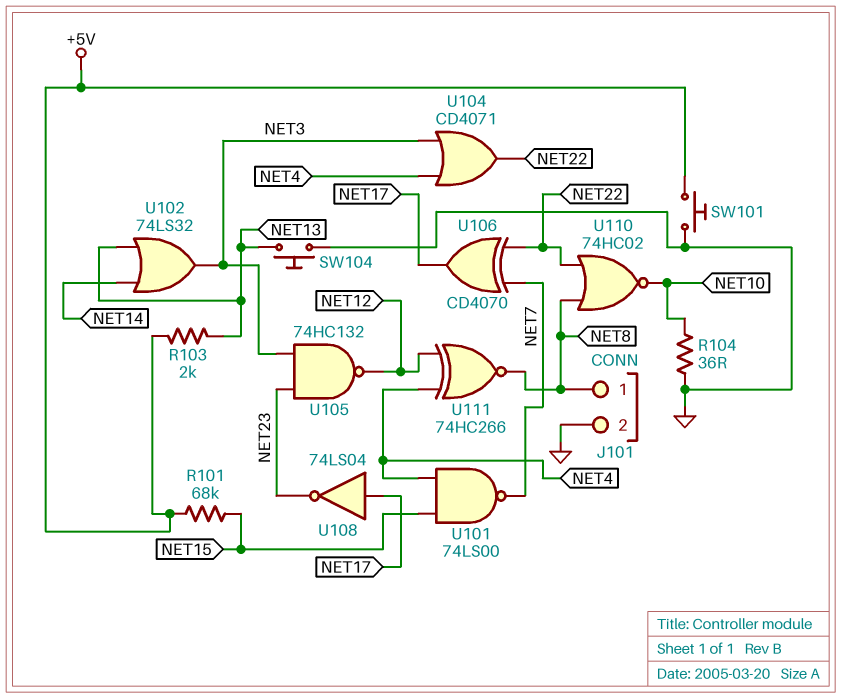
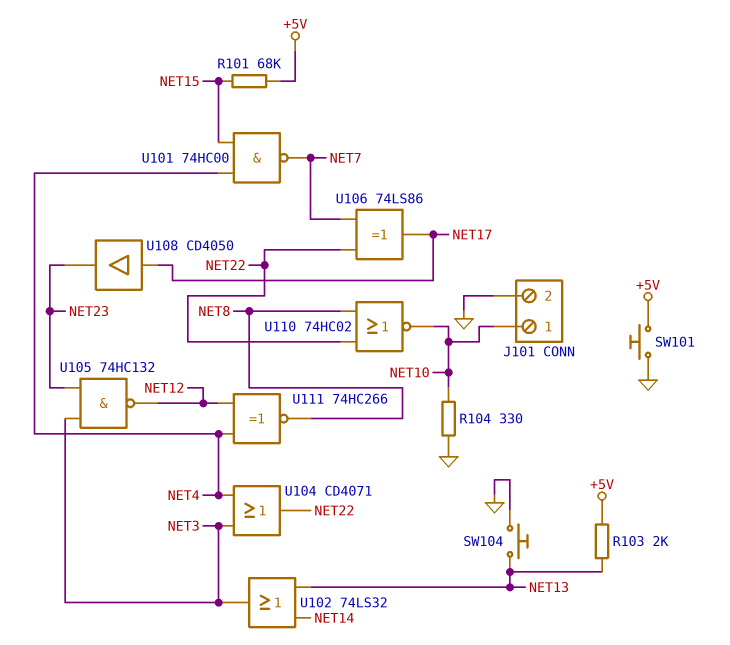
J101 pin 1: NET8 -> NET10
R104: 36 (GND, NET10) -> 330 (GND, NET10)
U101: NAND 74LS00 (in NET4, in NET15, out NET7) -> NAND 74HC00 (in NET4, in NET15, out NET7)
U106: XOR CD4070 (in NET7, in NET22, out NET17) -> XOR 74LS86 (in NET7, in NET22, out NET17)
U108: NOT 74LS04 (in NET17, out NET23) -> buffer CD4050 (in NET17, out NET23)

